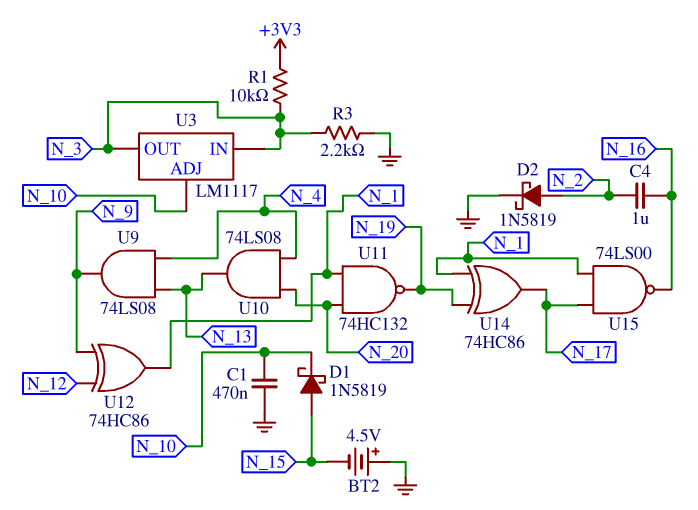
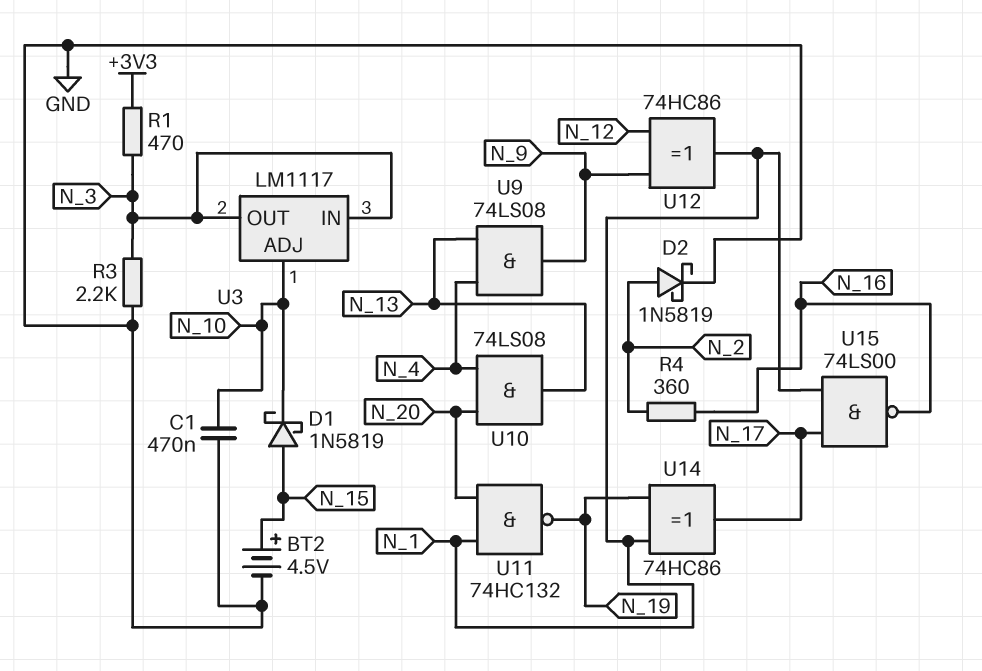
BT2: 4.5V (plus GND, minus N_15) -> 4.5V (plus N_15, minus GND)
C4: 1uF (N_2, N_16) -> none
R1: 10k (+3V3, N_3) -> 470 (+3V3, N_3)
R4: none -> 360 (N_2, N_16)

